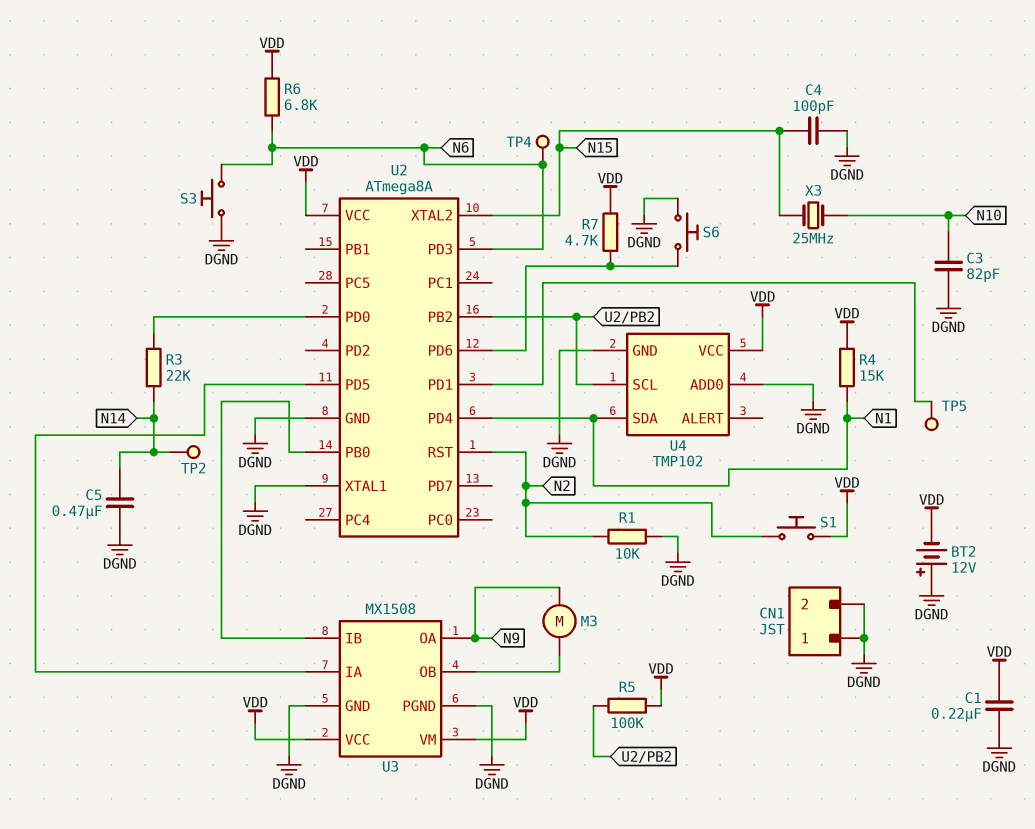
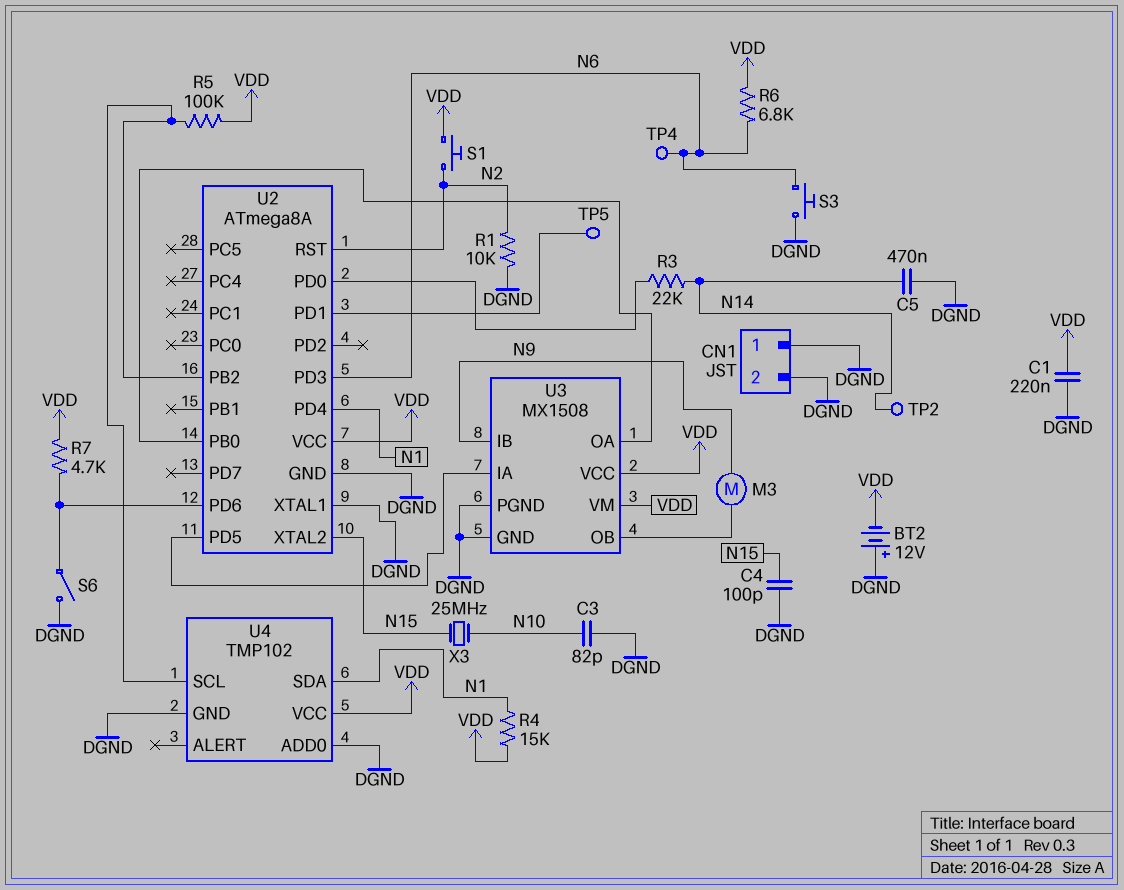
S6: button (DGND, U2/PD6) -> switch (DGND, U2/PD6)
U3 pin IB: U2/PB0 -> N9
U3 pin OA: N9 -> U2/PB0

